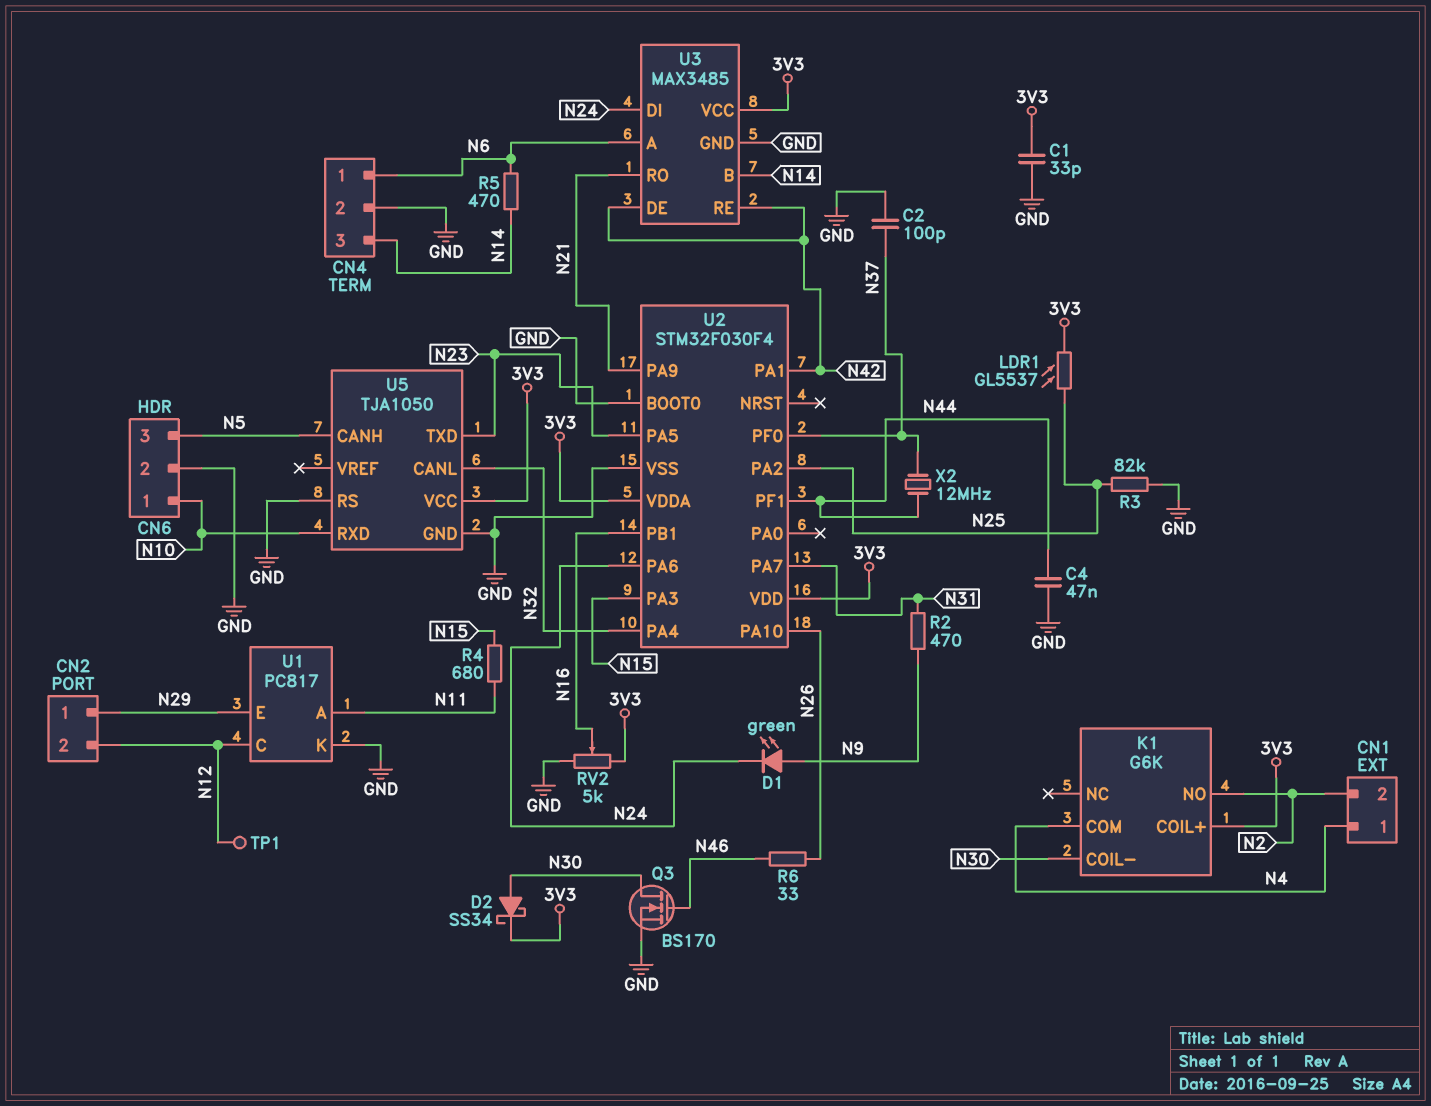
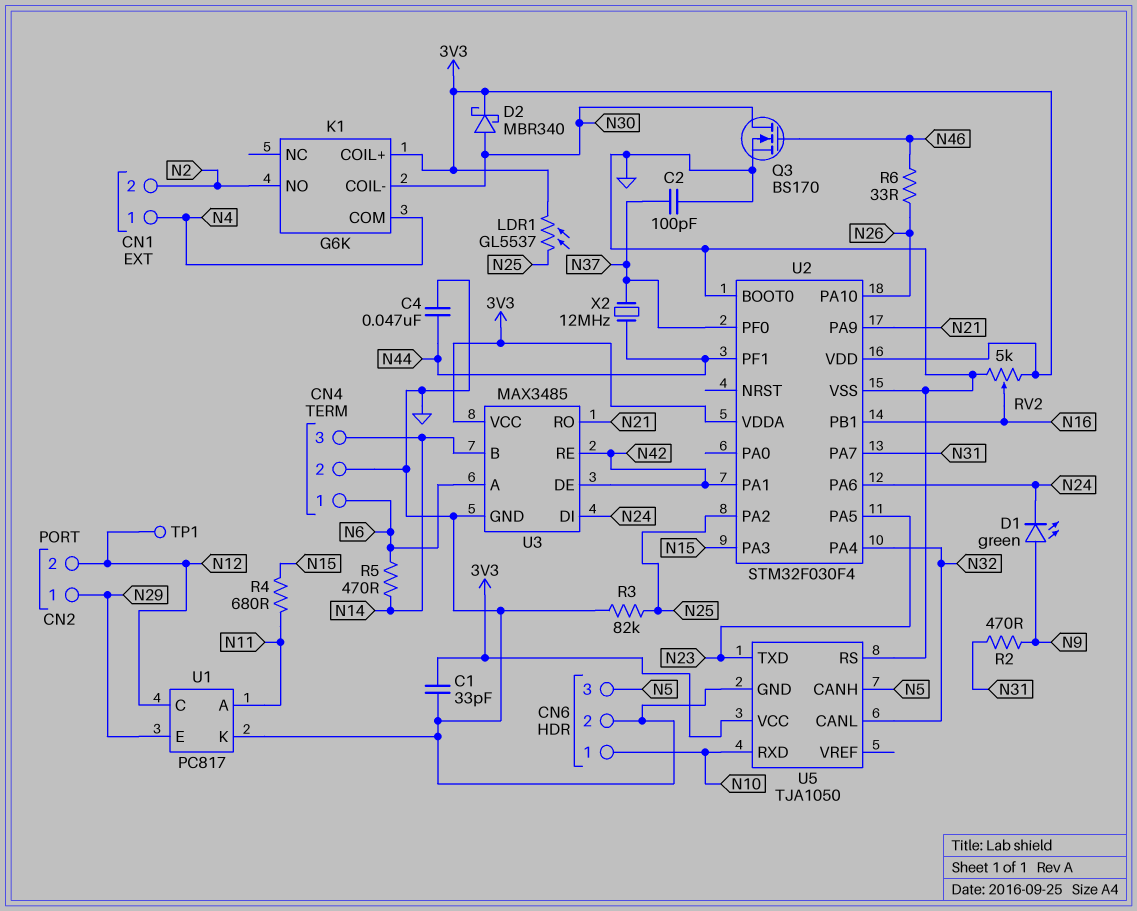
D2: schottky SS34 (A N30, K 3V3) -> schottky MBR340 (A N30, K 3V3)

